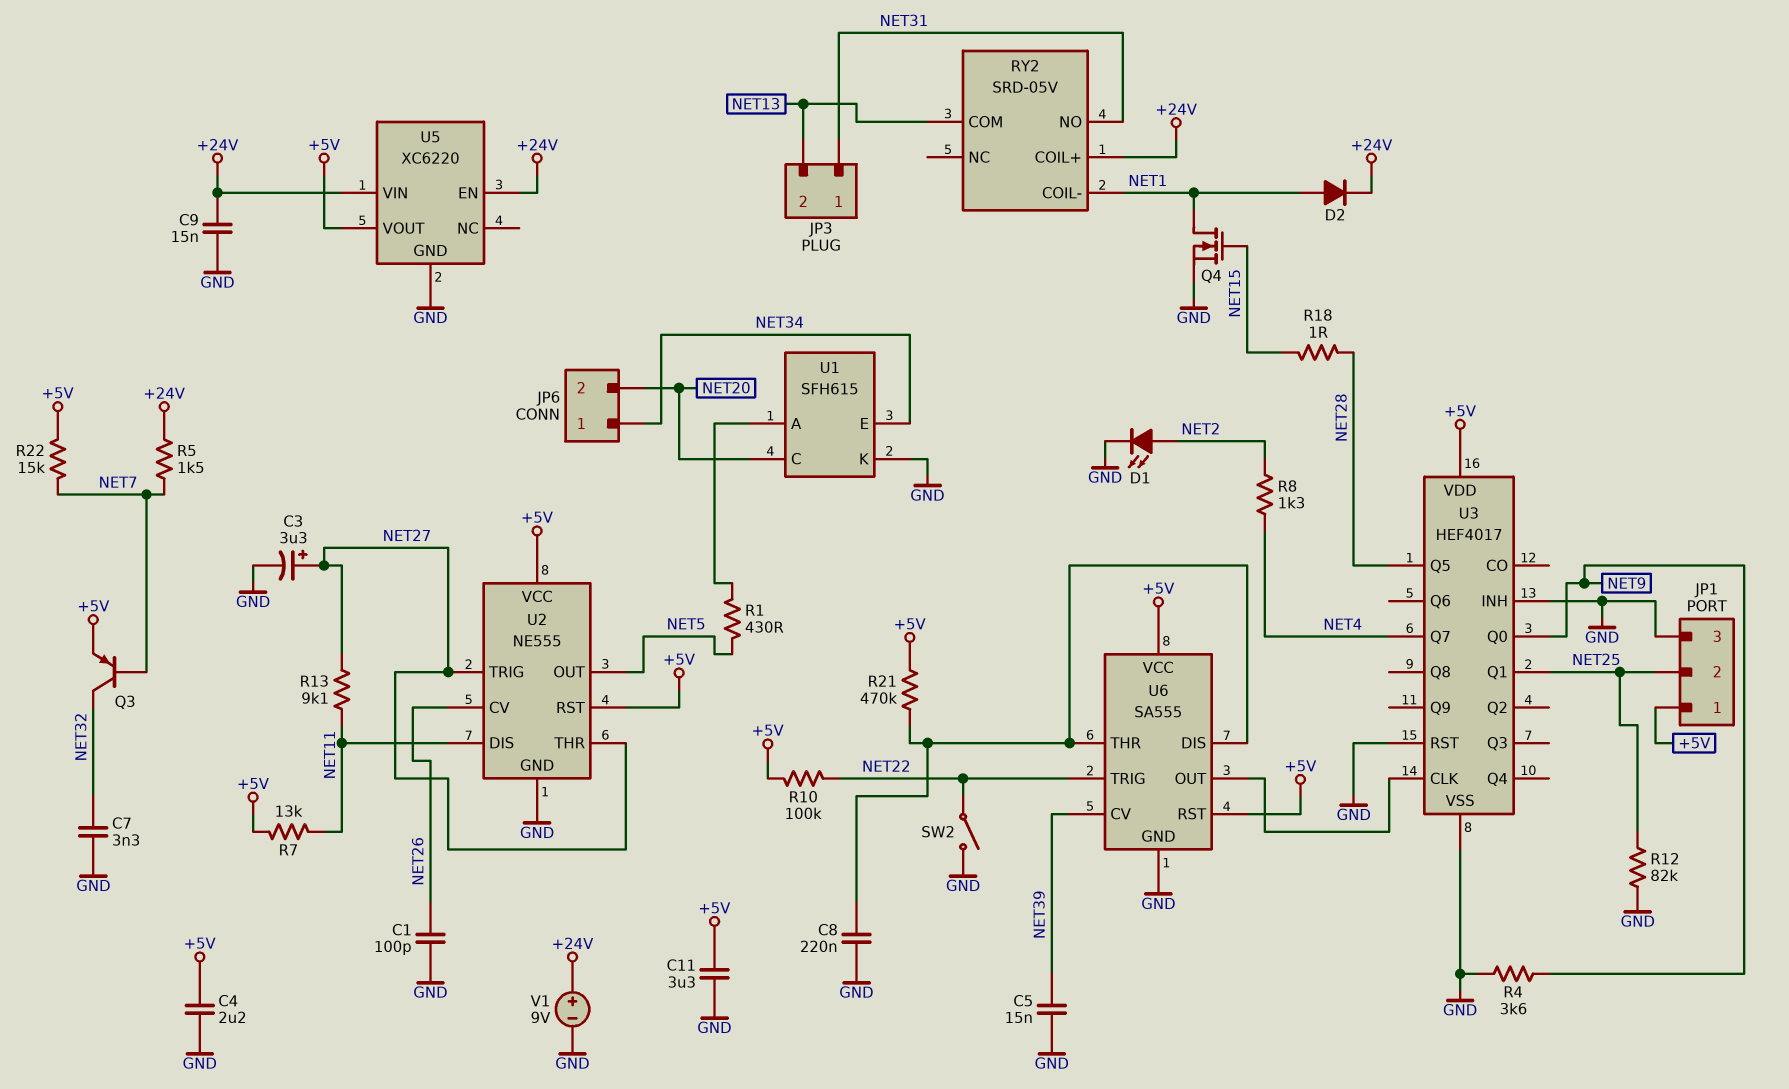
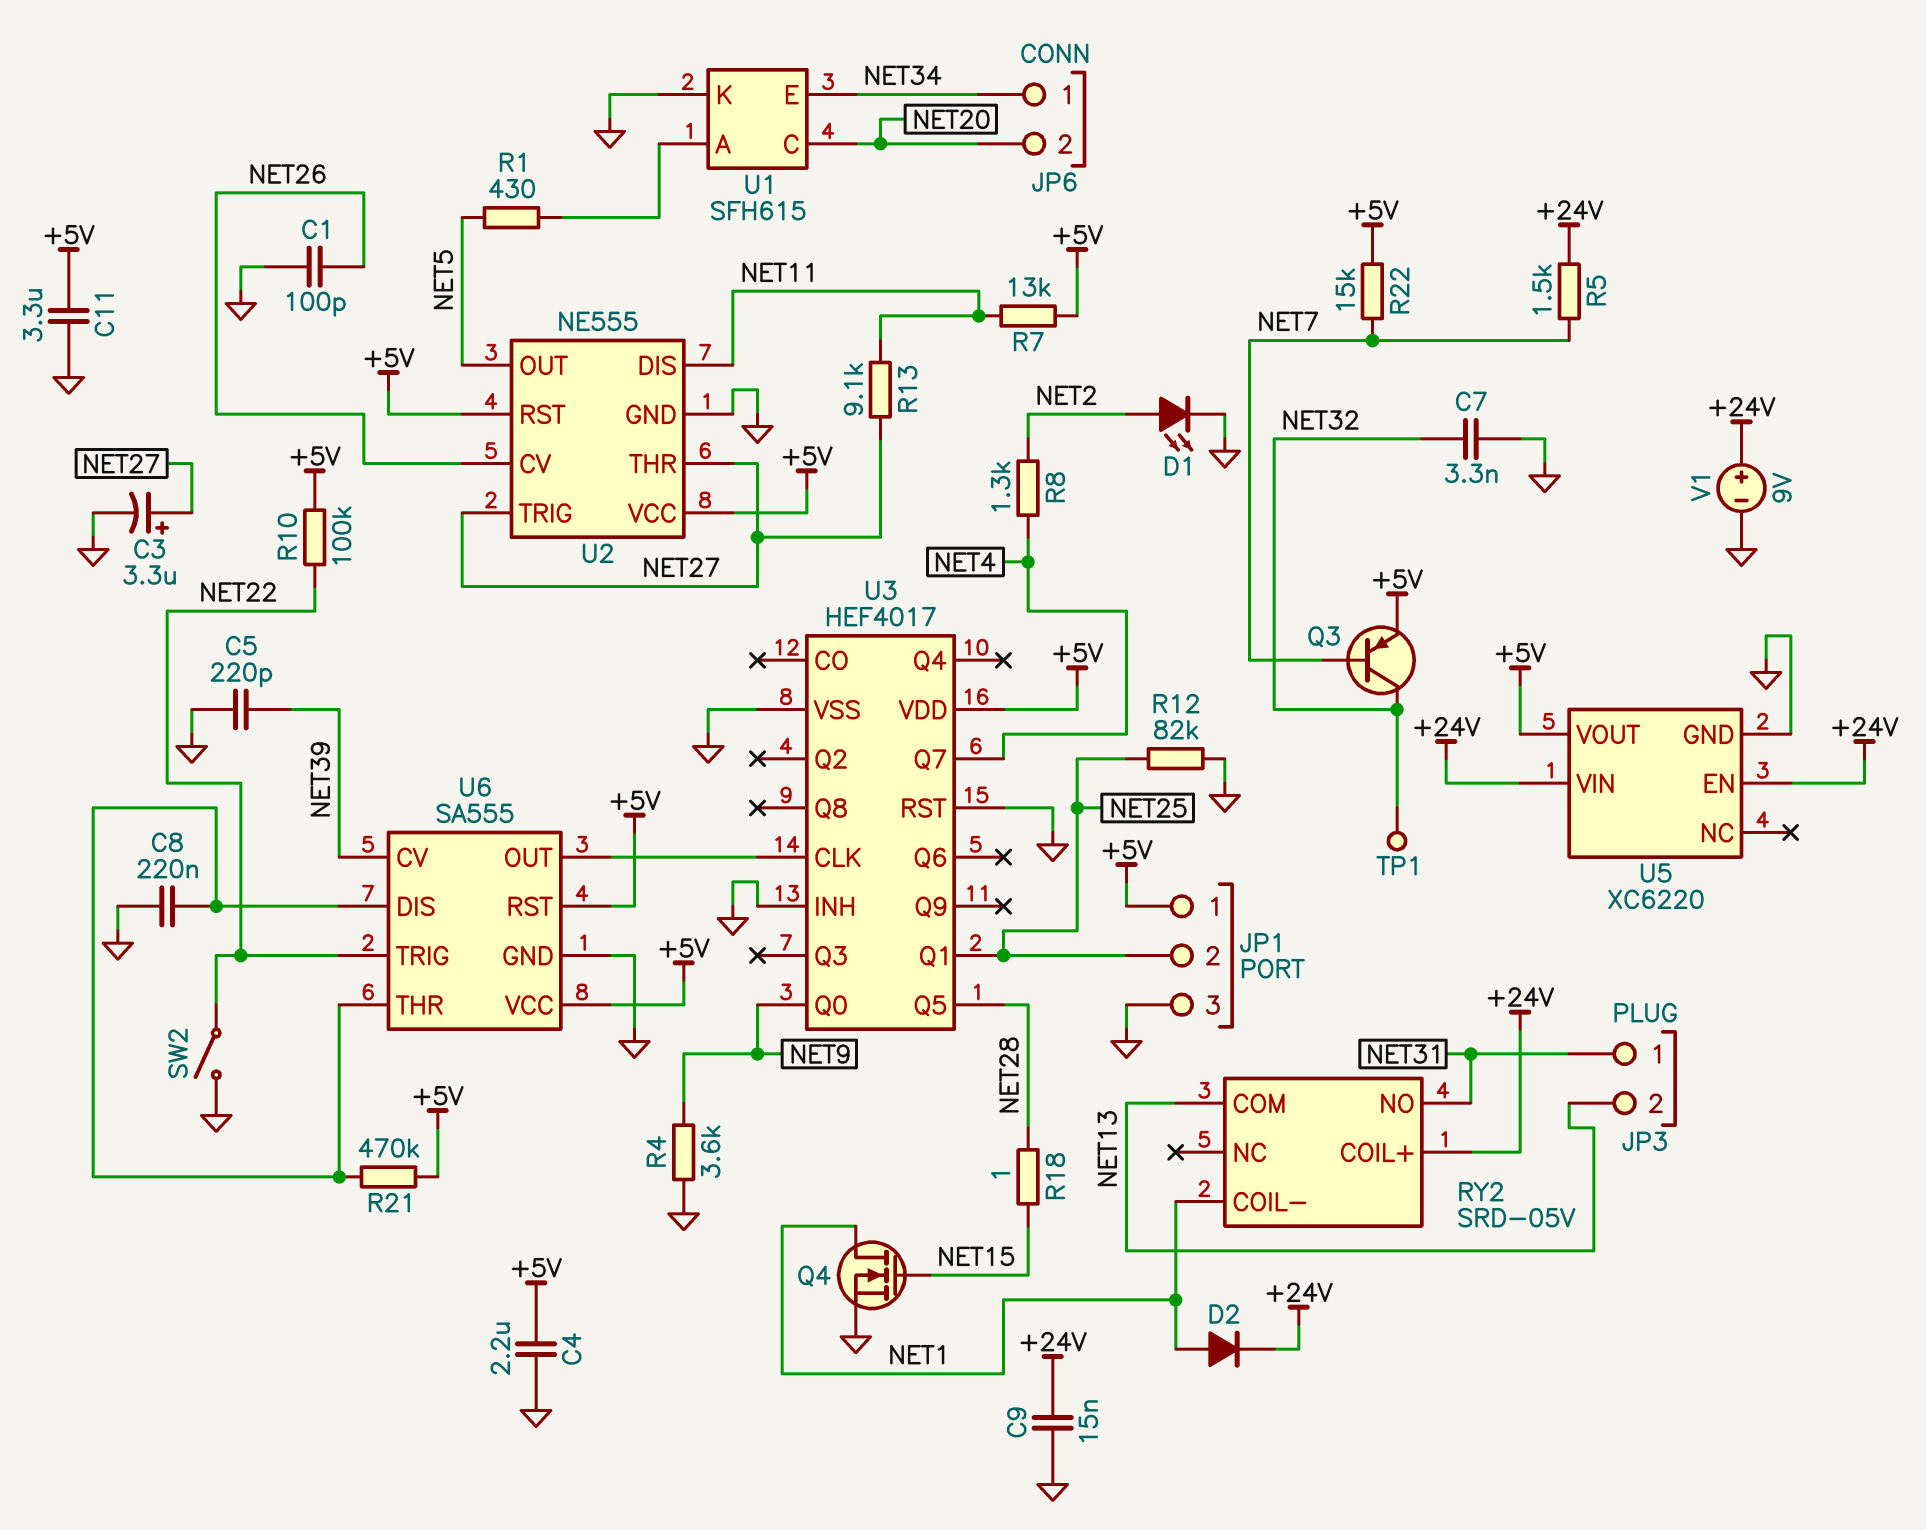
C5: 15nF (GND, NET39) -> 220pF (GND, NET39)
TP1: none -> test point (NET32)

